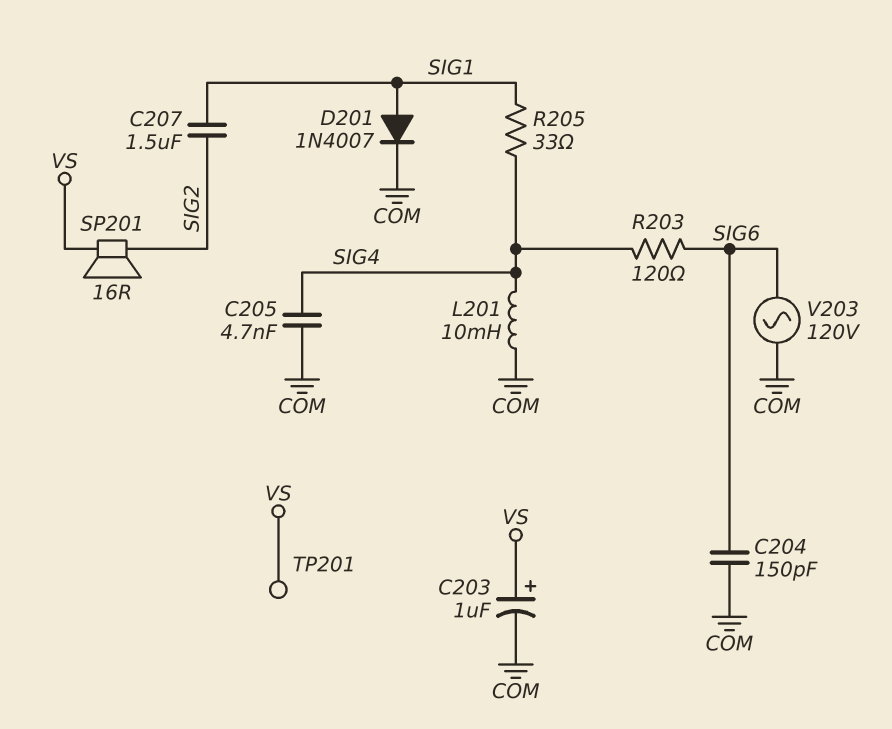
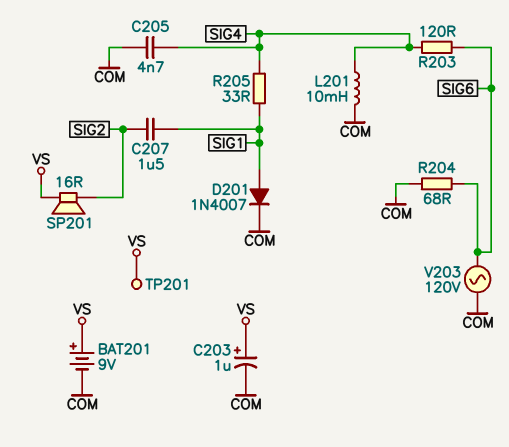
BAT201: none -> 9V (plus VS, minus COM)
C204: 150pF (COM, SIG6) -> none
R204: none -> 68 (COM, SIG6)

